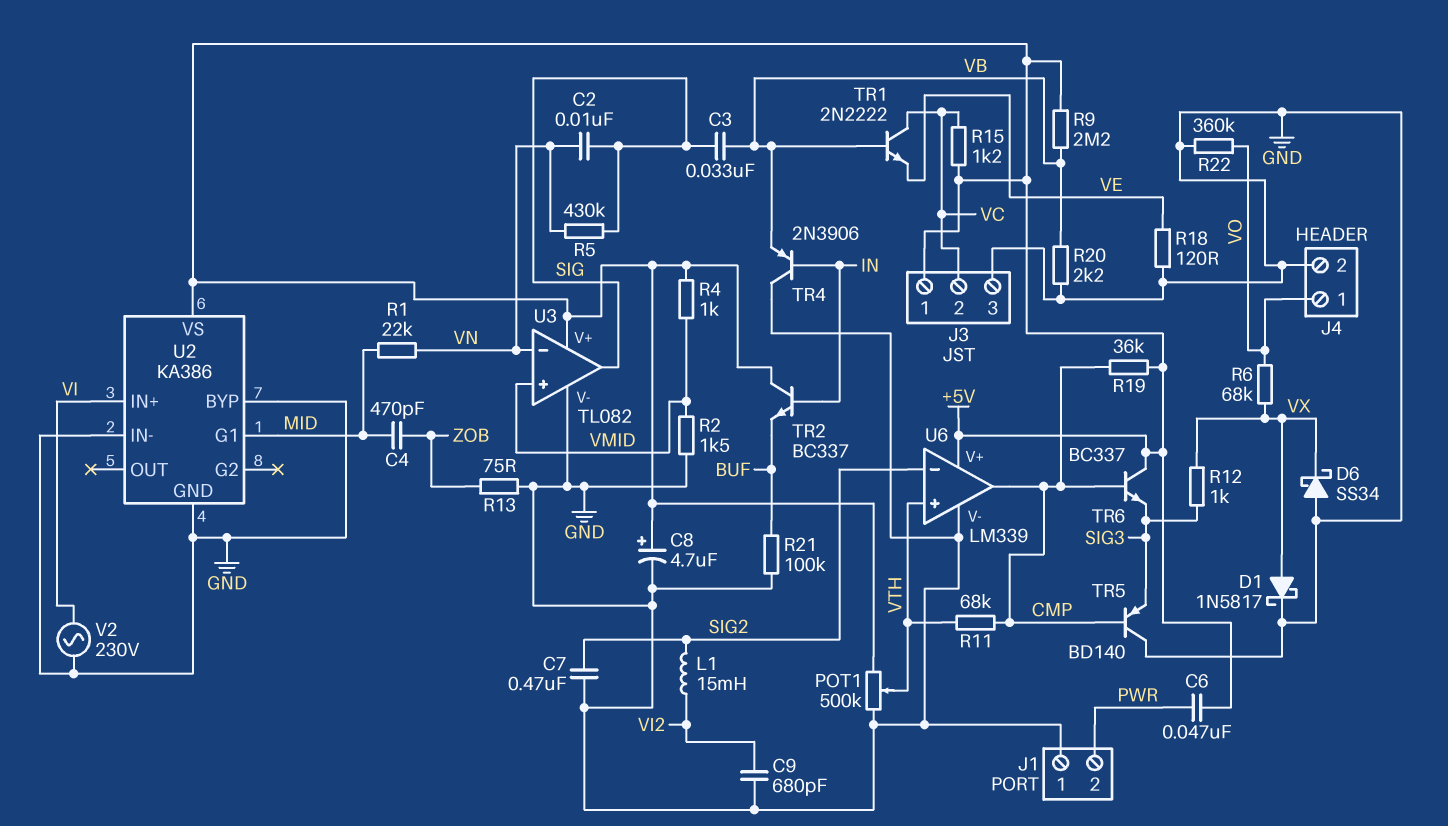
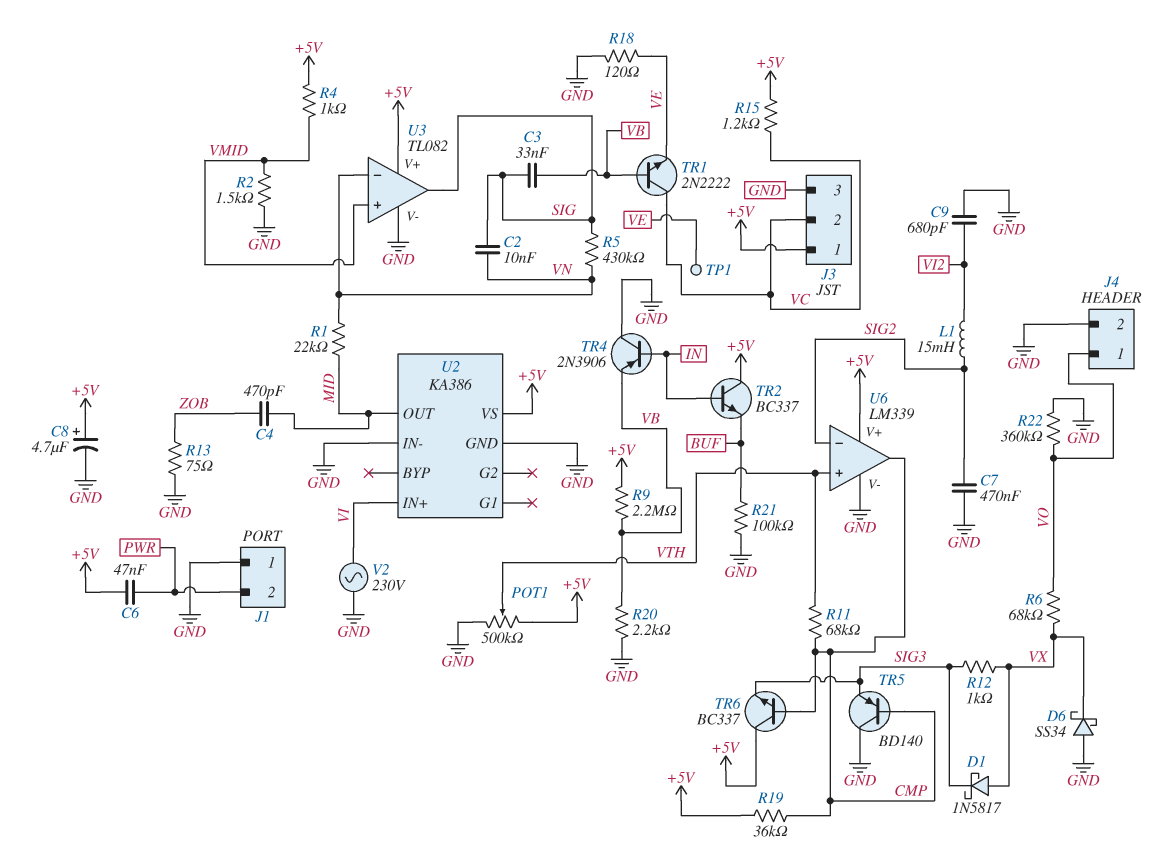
D1: schottky 1N5817 (A VX, K GND) -> schottky 1N5817 (A VX, K SIG3)
TP1: none -> test point (VE)
U2 pin BYP: GND -> none
U2 pin G1: MID -> none
U2 pin OUT: none -> MID

